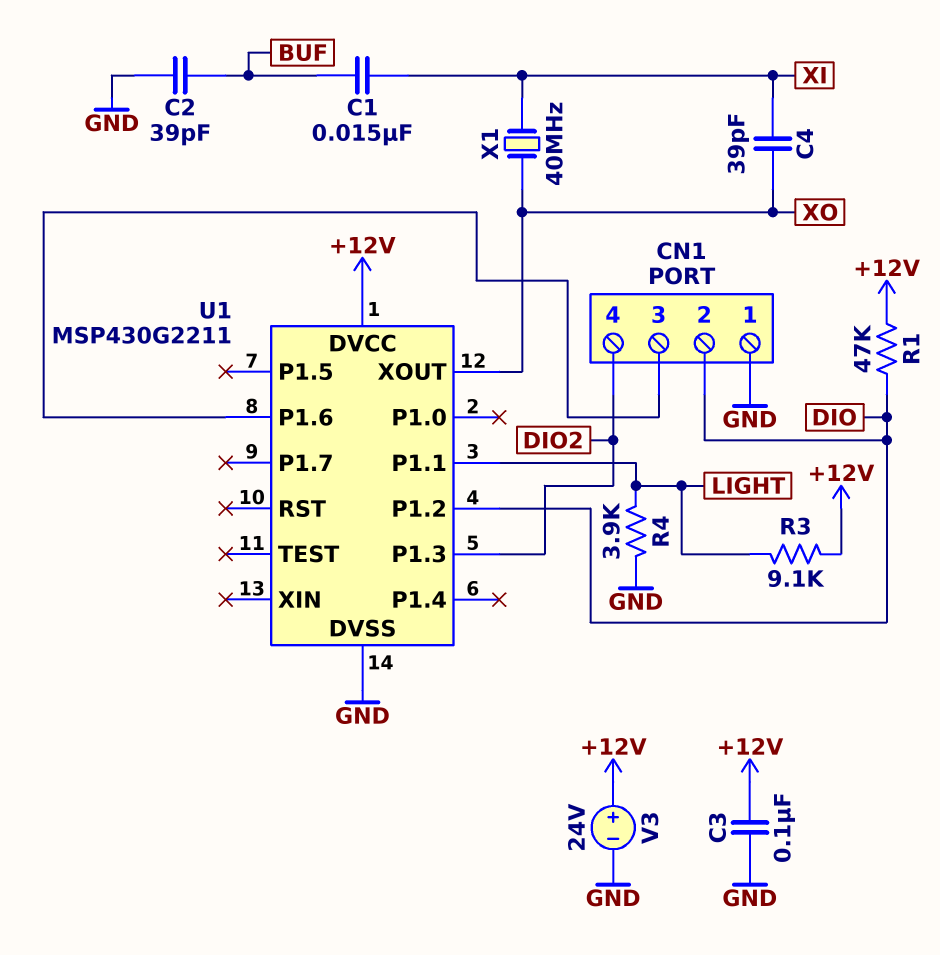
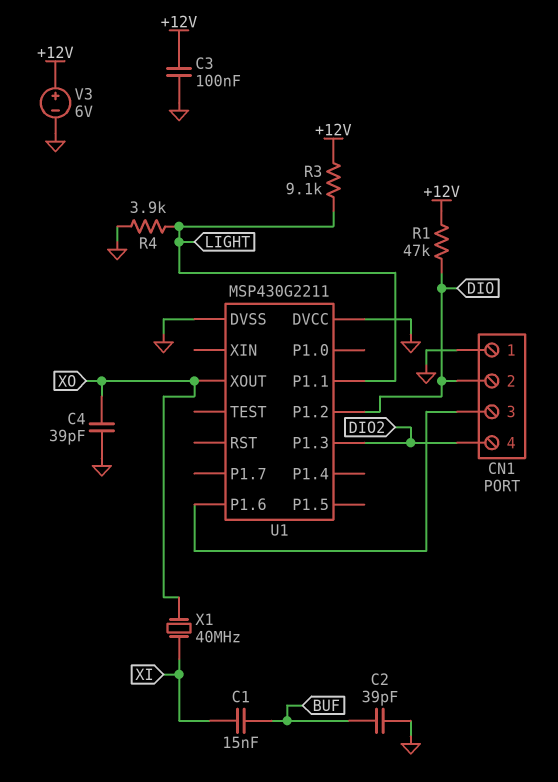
C4: 39pF (XI, XO) -> 39pF (GND, XO)
U1 pin DVCC: +12V -> GND
V3: 24V (plus +12V, minus GND) -> 6V (plus +12V, minus GND)

